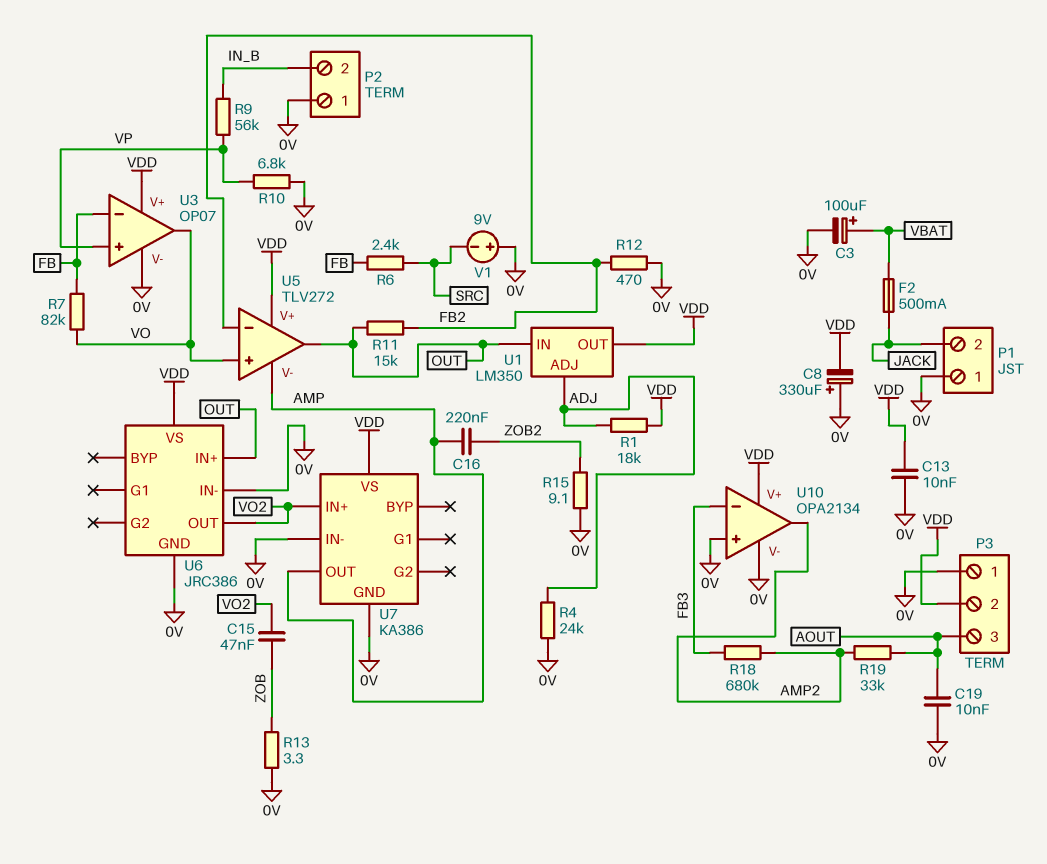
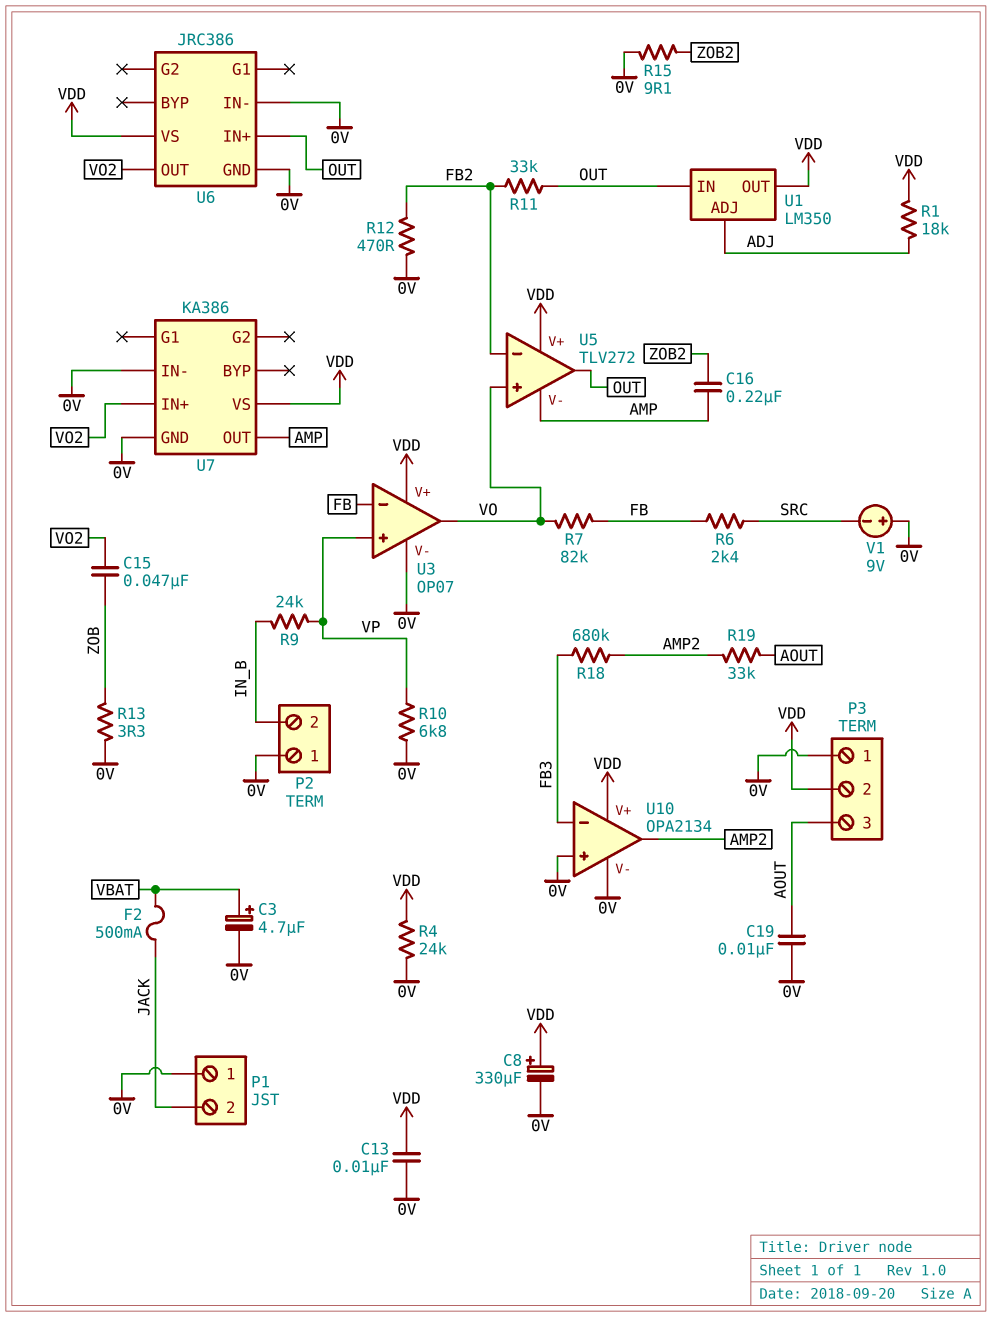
C3: 100uF (plus VBAT, minus 0V) -> 4.7uF (plus VBAT, minus 0V)
C8: 330uF (plus 0V, minus VDD) -> 330uF (plus VDD, minus 0V)
R4: 24k (0V, ADJ) -> 24k (0V, VDD)
R9: 56k (IN_B, VP) -> 24k (IN_B, VP)
R11: 15k (FB2, OUT) -> 33k (FB2, OUT)

